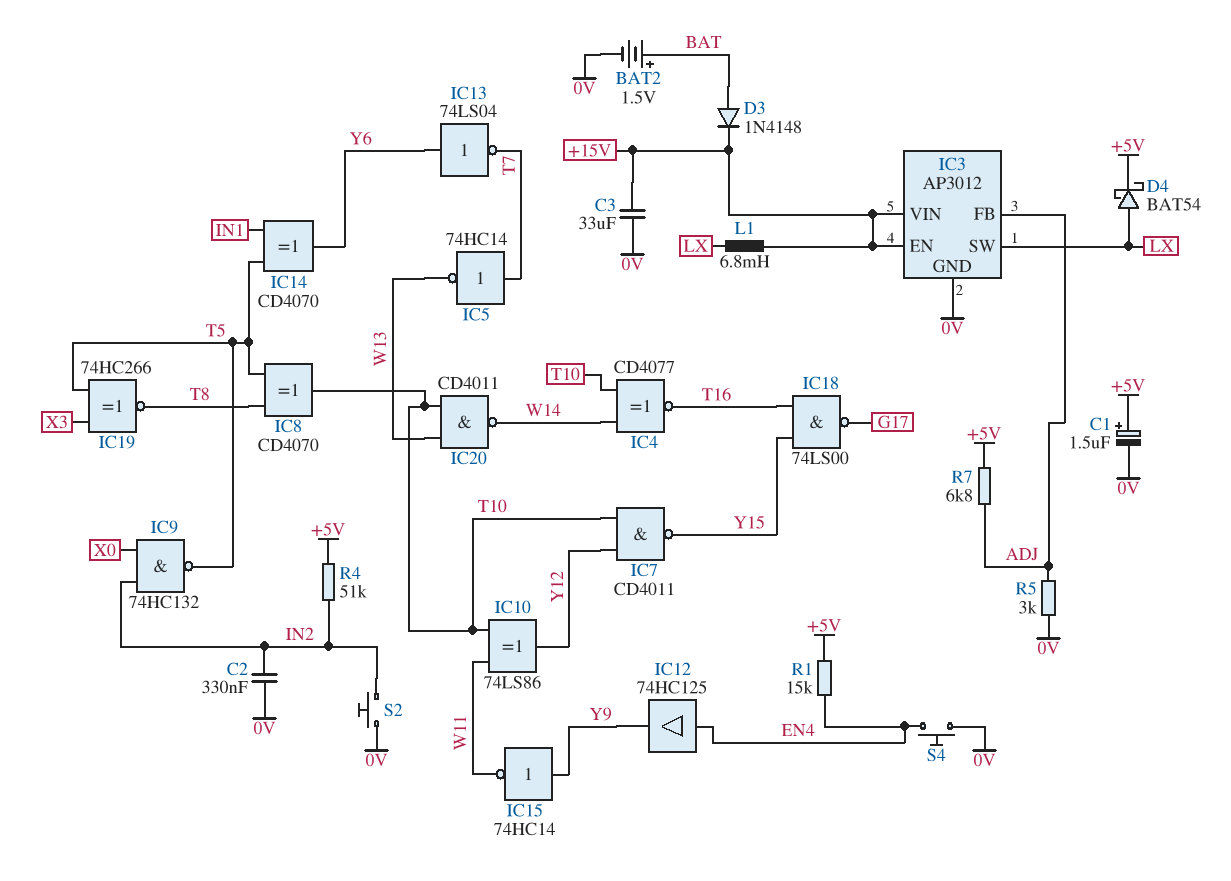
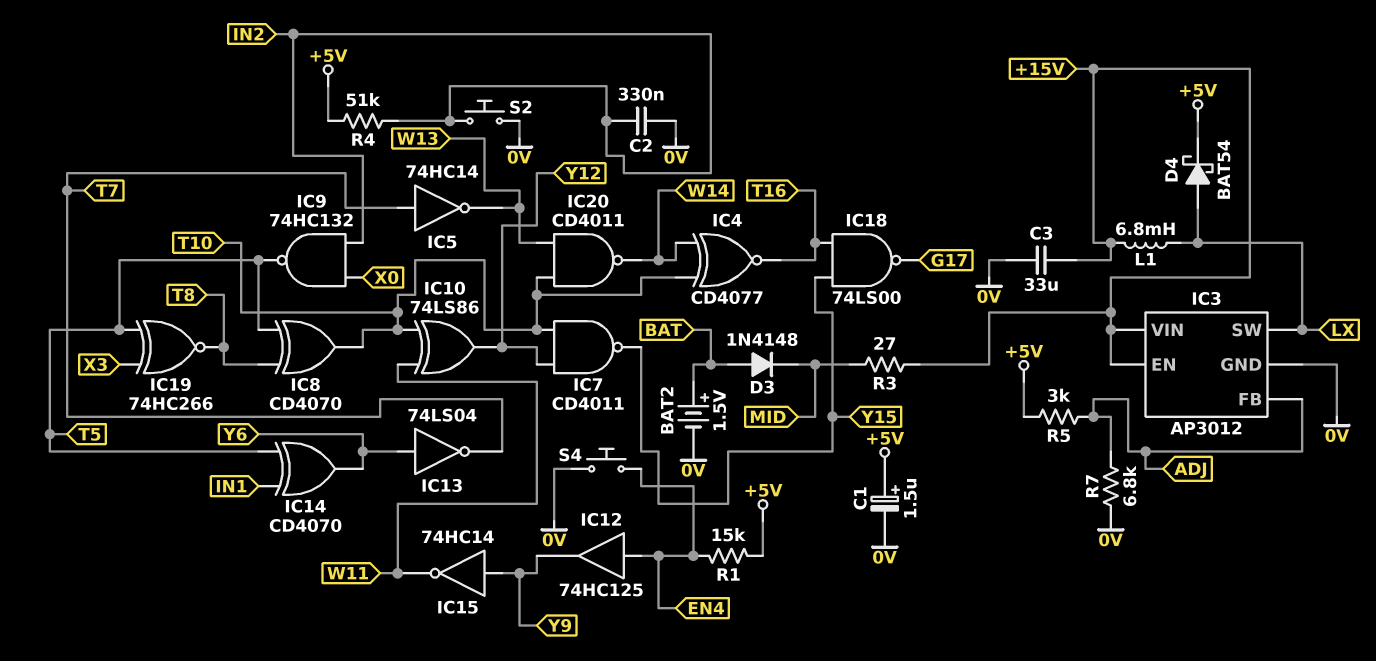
D3: diode 1N4148 (A BAT, K +15V) -> diode 1N4148 (A BAT, K MID)
R3: none -> 27 (+15V, MID)
R5: 3k (0V, ADJ) -> 3k (+5V, ADJ)
R7: 6.8k (+5V, ADJ) -> 6.8k (0V, ADJ)

